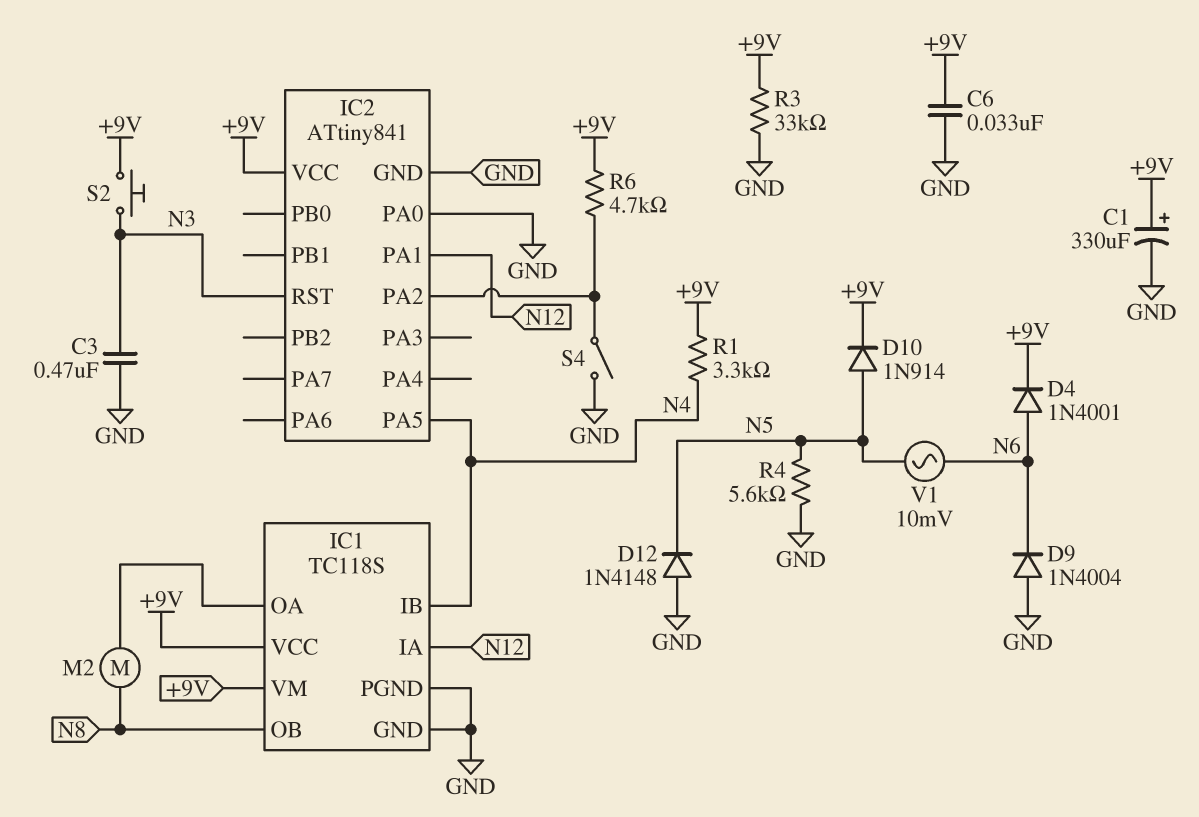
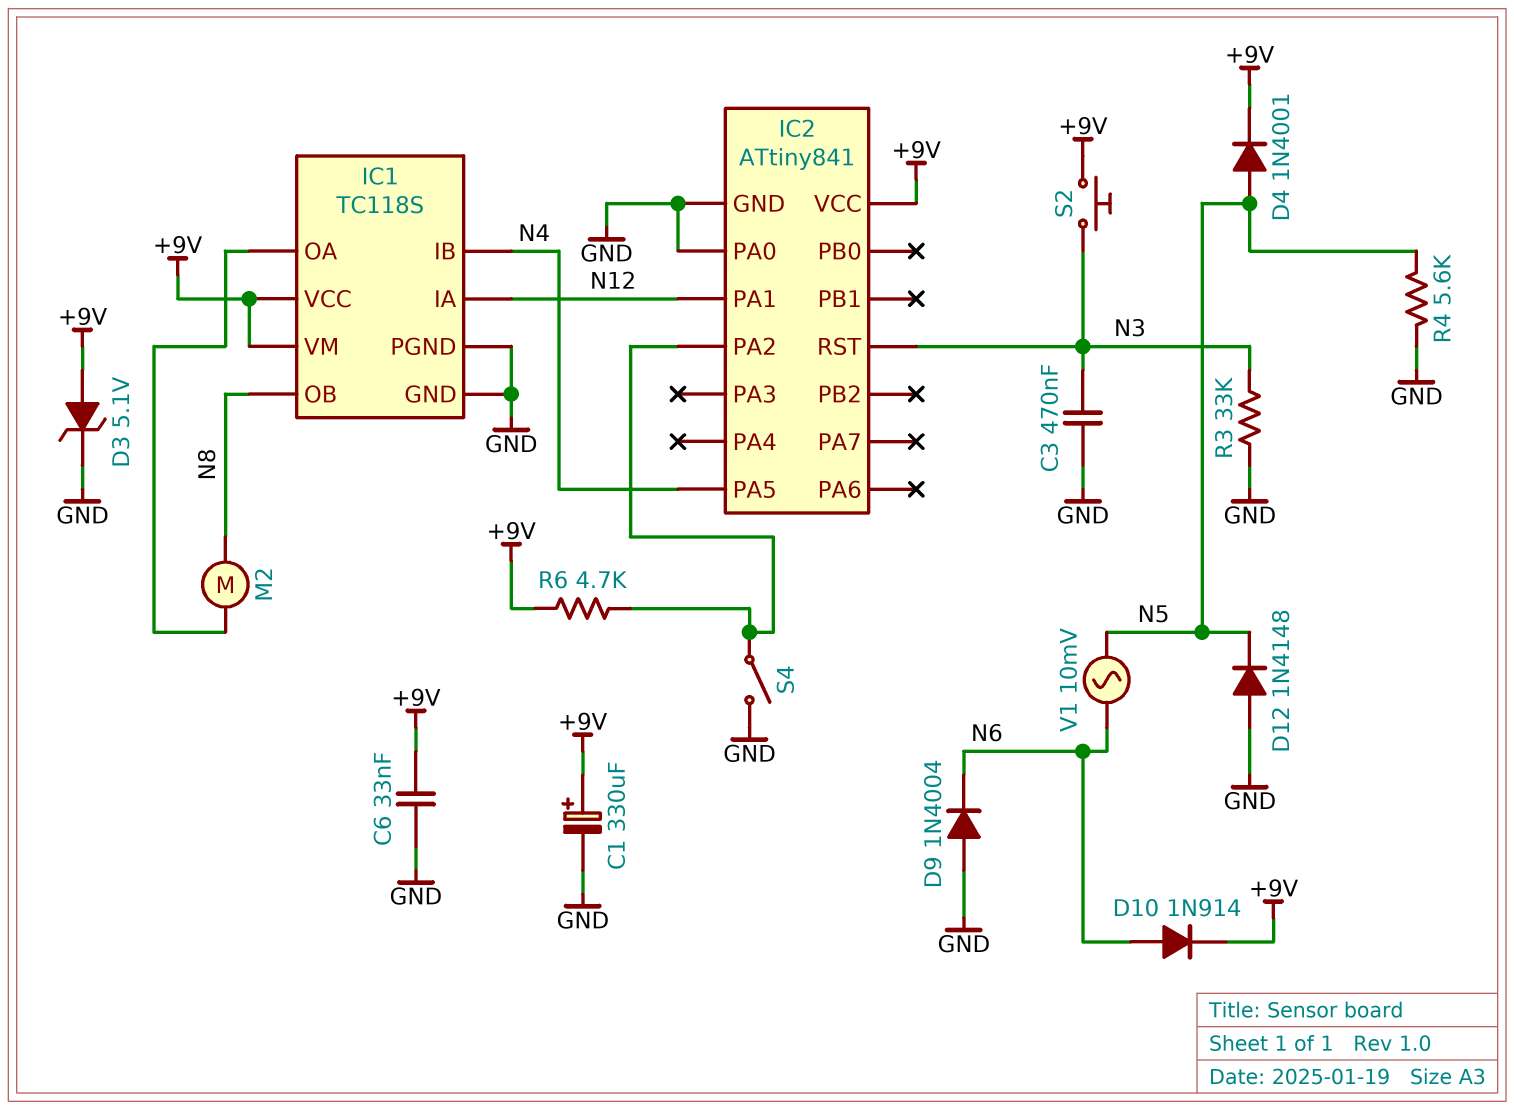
D3: none -> zener 5.1V (A +9V, K GND)
D4: diode 1N4001 (A N6, K +9V) -> diode 1N4001 (A N5, K +9V)
D10: diode 1N914 (A N5, K +9V) -> diode 1N914 (A N6, K +9V)
R1: 3.3k (+9V, N4) -> none
R3: 33k (+9V, GND) -> 33k (GND, N3)

